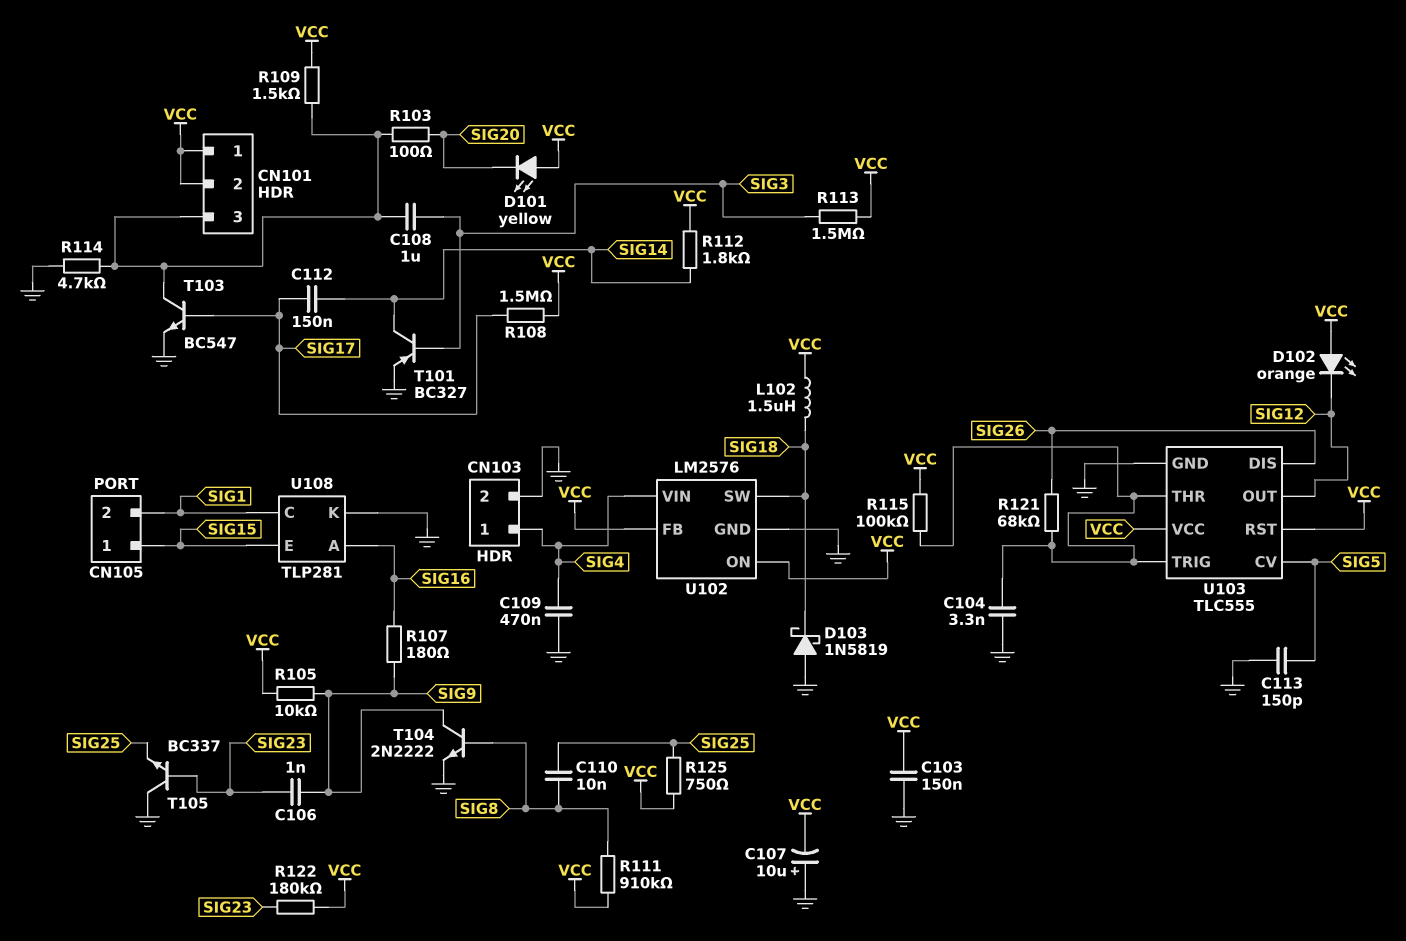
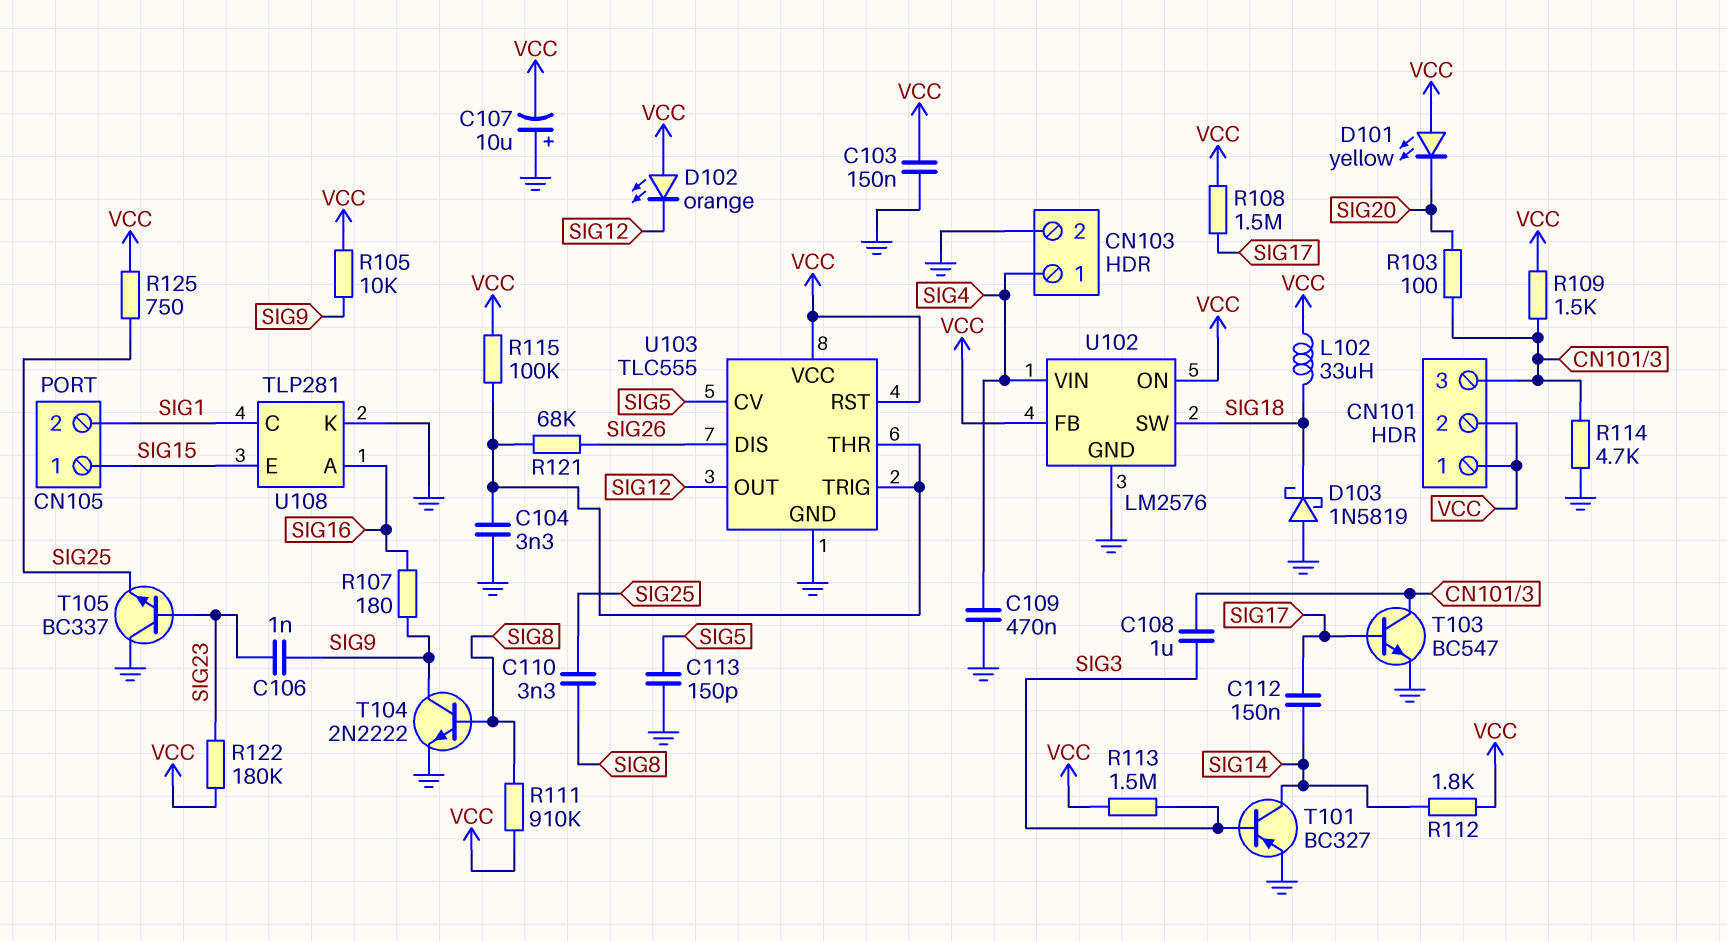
C110: 10nF (SIG8, SIG25) -> 3.3nF (SIG8, SIG25)
L102: 1.5uH (SIG18, VCC) -> 33uH (SIG18, VCC)

